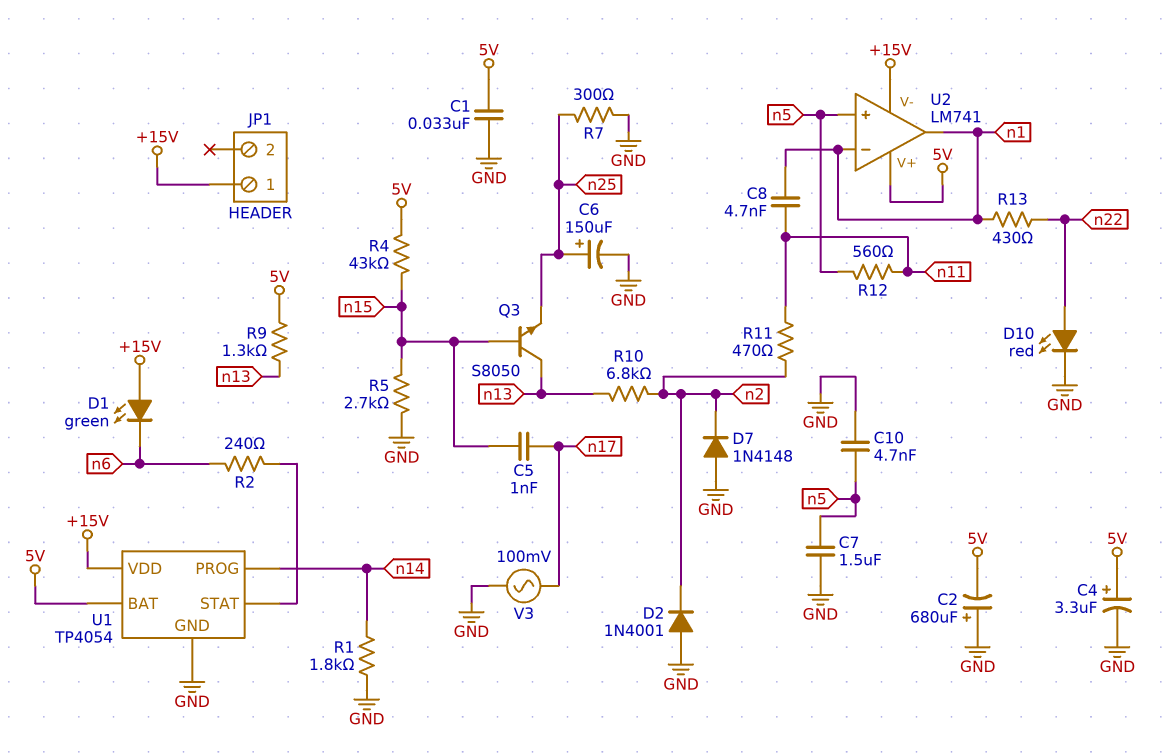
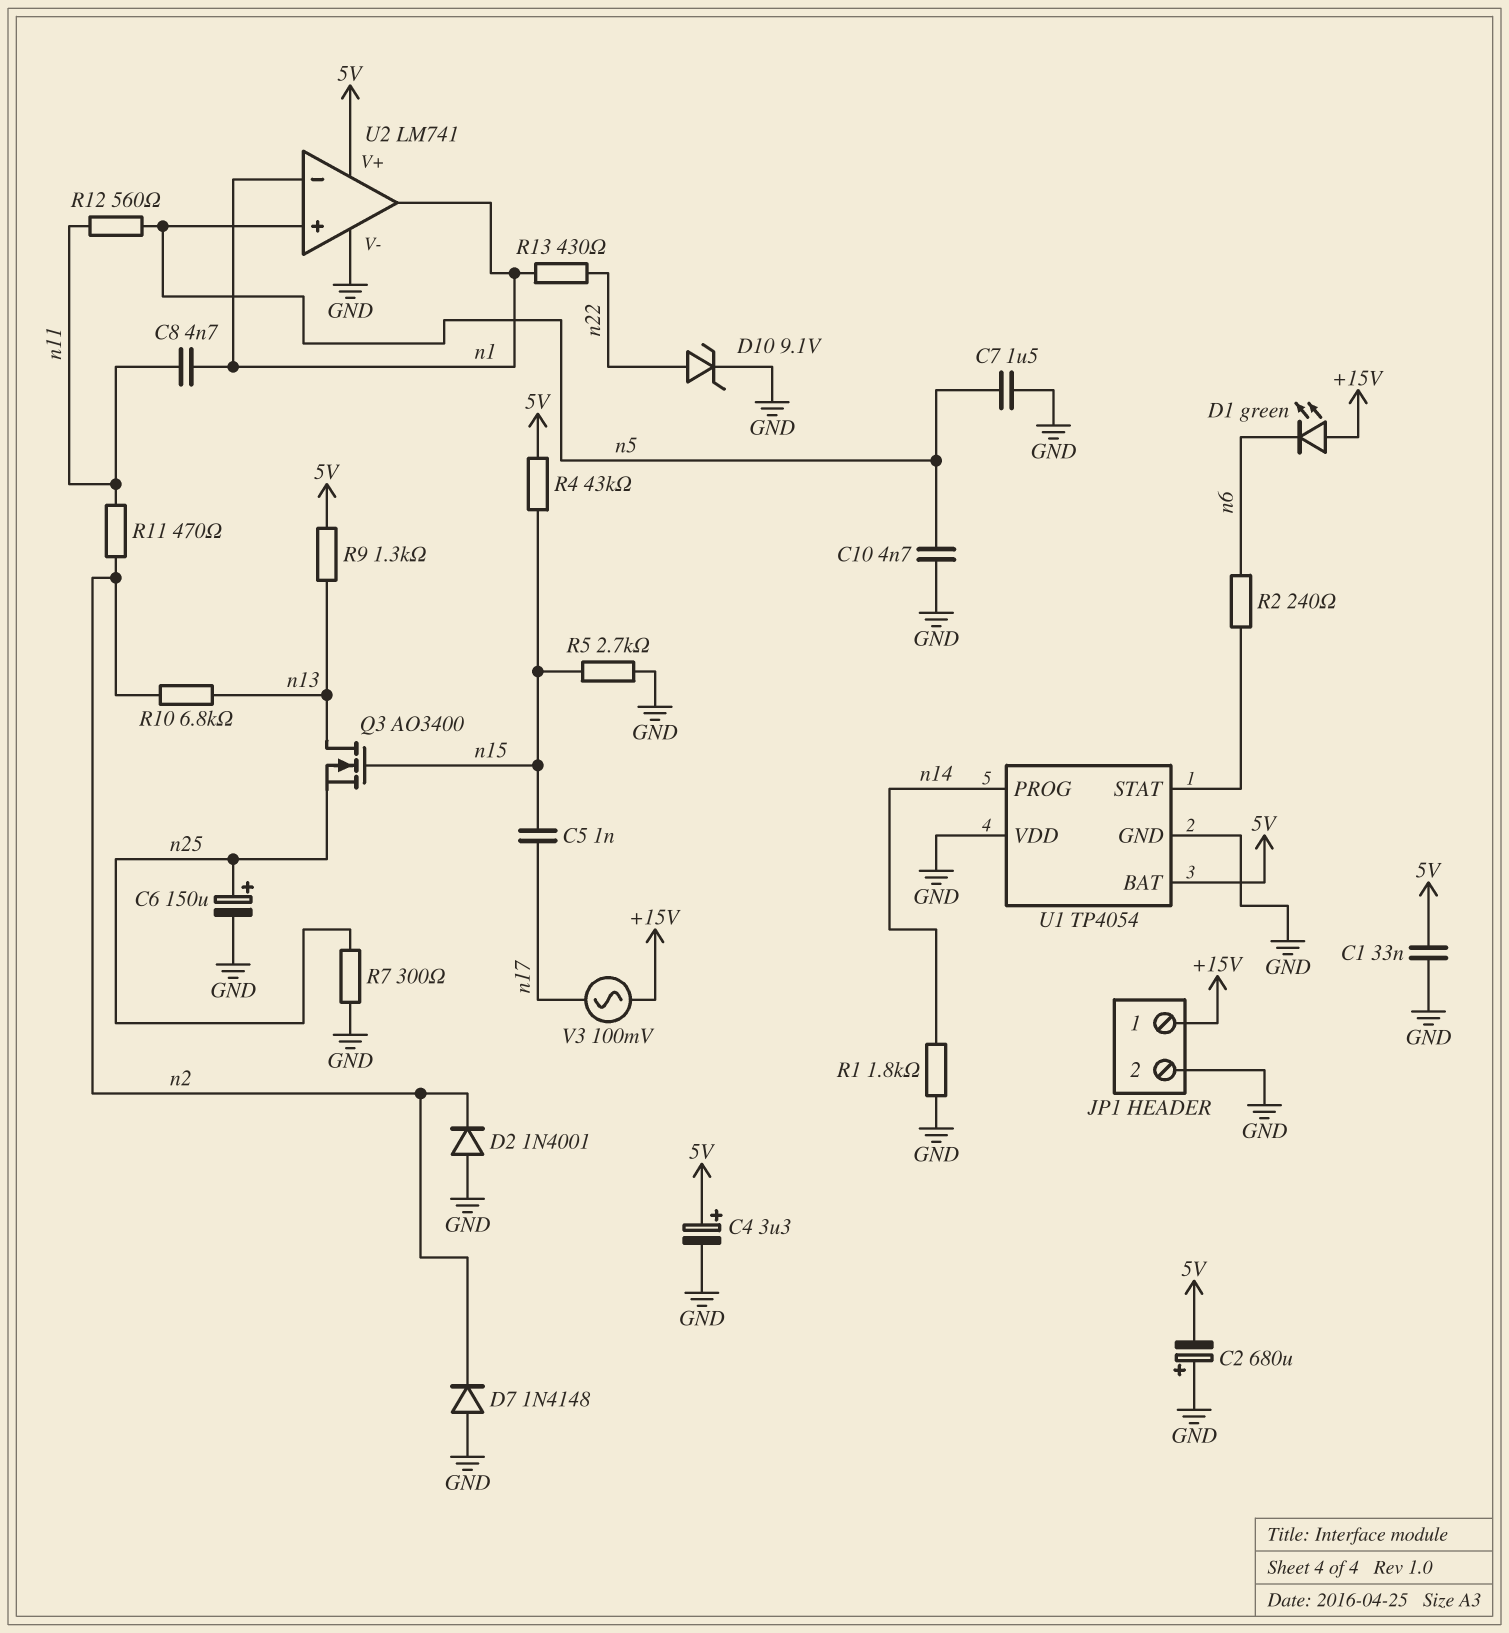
D10: LED red (A n22, K GND) -> zener 9.1V (A n22, K GND)
JP1 pin 2: none -> GND
Q3: NPN S8050 (B n15, C n13, E n25) -> NMOS AO3400 (G n15, D n13, S n25)
U1 pin VDD: +15V -> GND
U2 pin V-: +15V -> GND
V3: AC 100mV (GND, n17) -> AC 100mV (+15V, n17)

